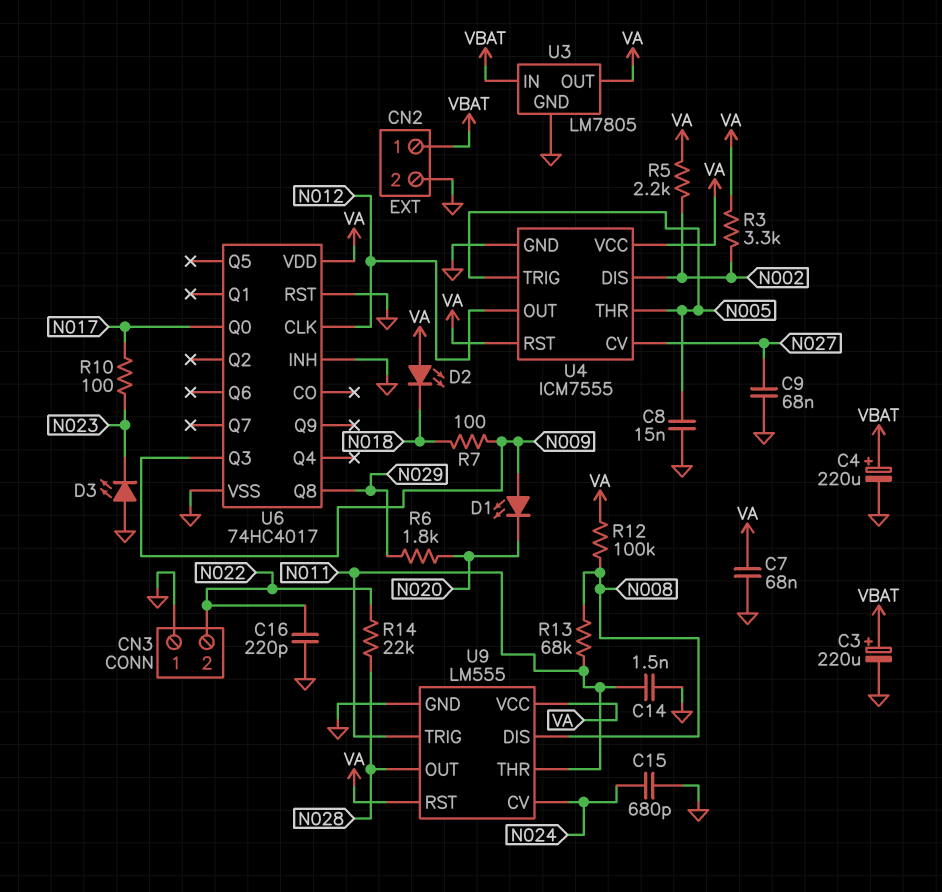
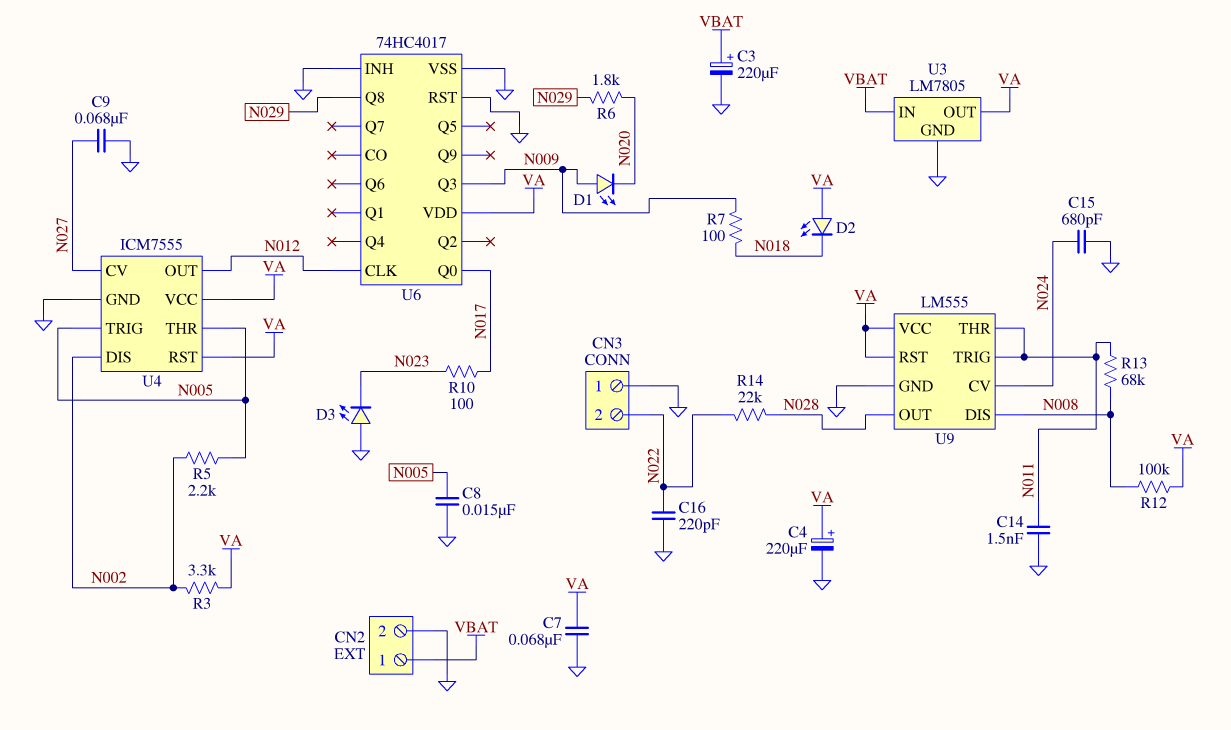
C4: 220uF (plus VBAT, minus GND) -> 220uF (plus VA, minus GND)
R5: 2.2k (N002, VA) -> 2.2k (N002, N005)

